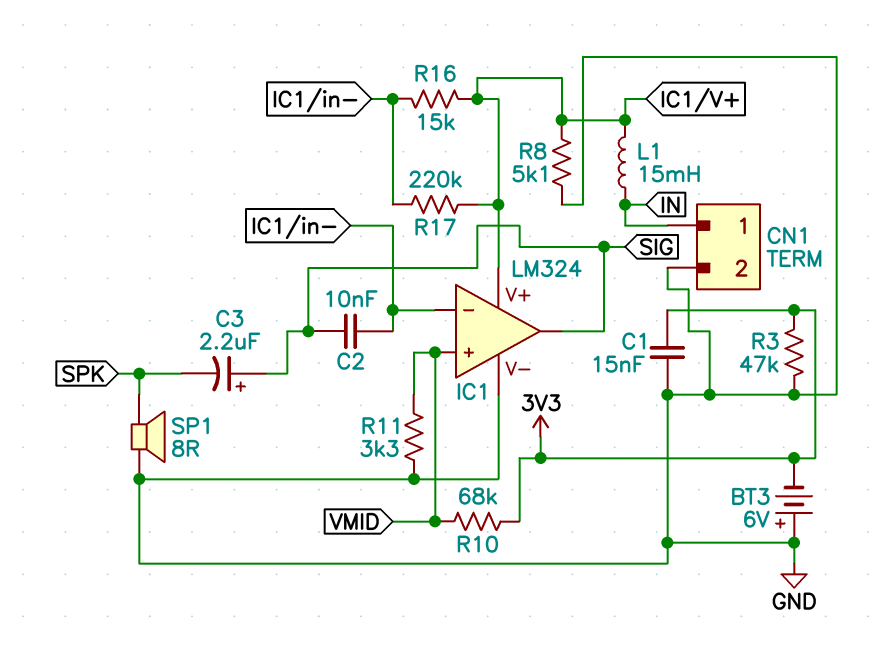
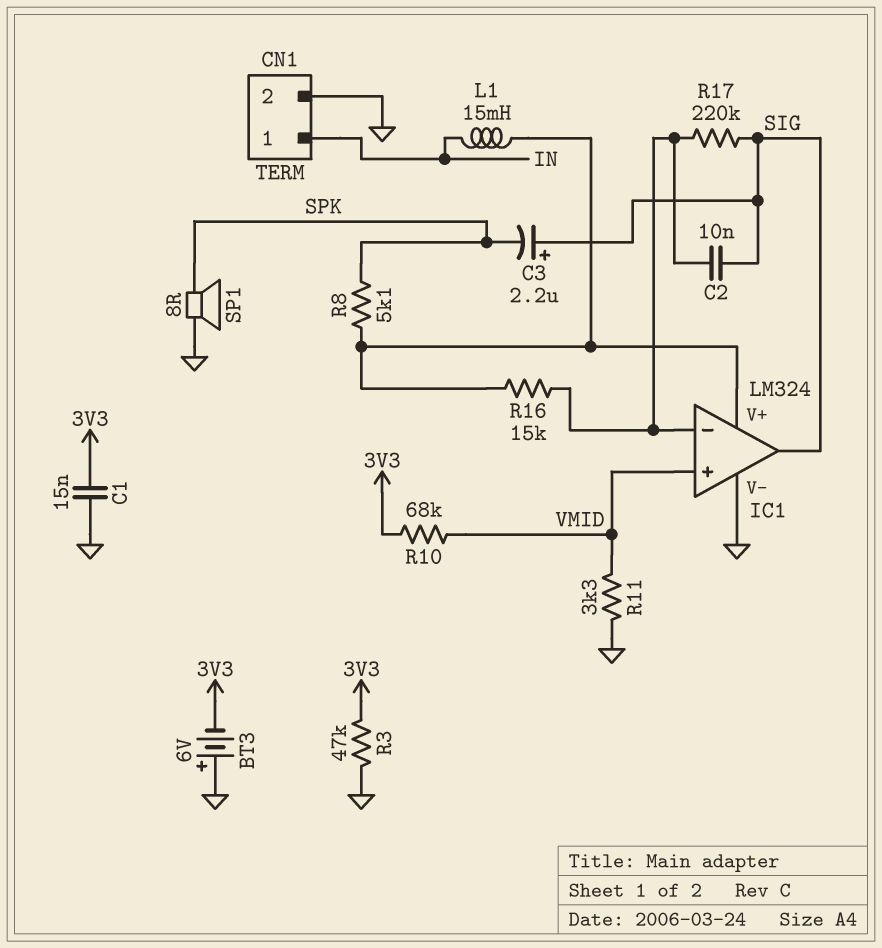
R8: 5.1k (GND, IC1/V+) -> 5.1k (IC1/V+, SPK)
R17: 220k (IC1/V+, IC1/in-) -> 220k (IC1/in-, SIG)

